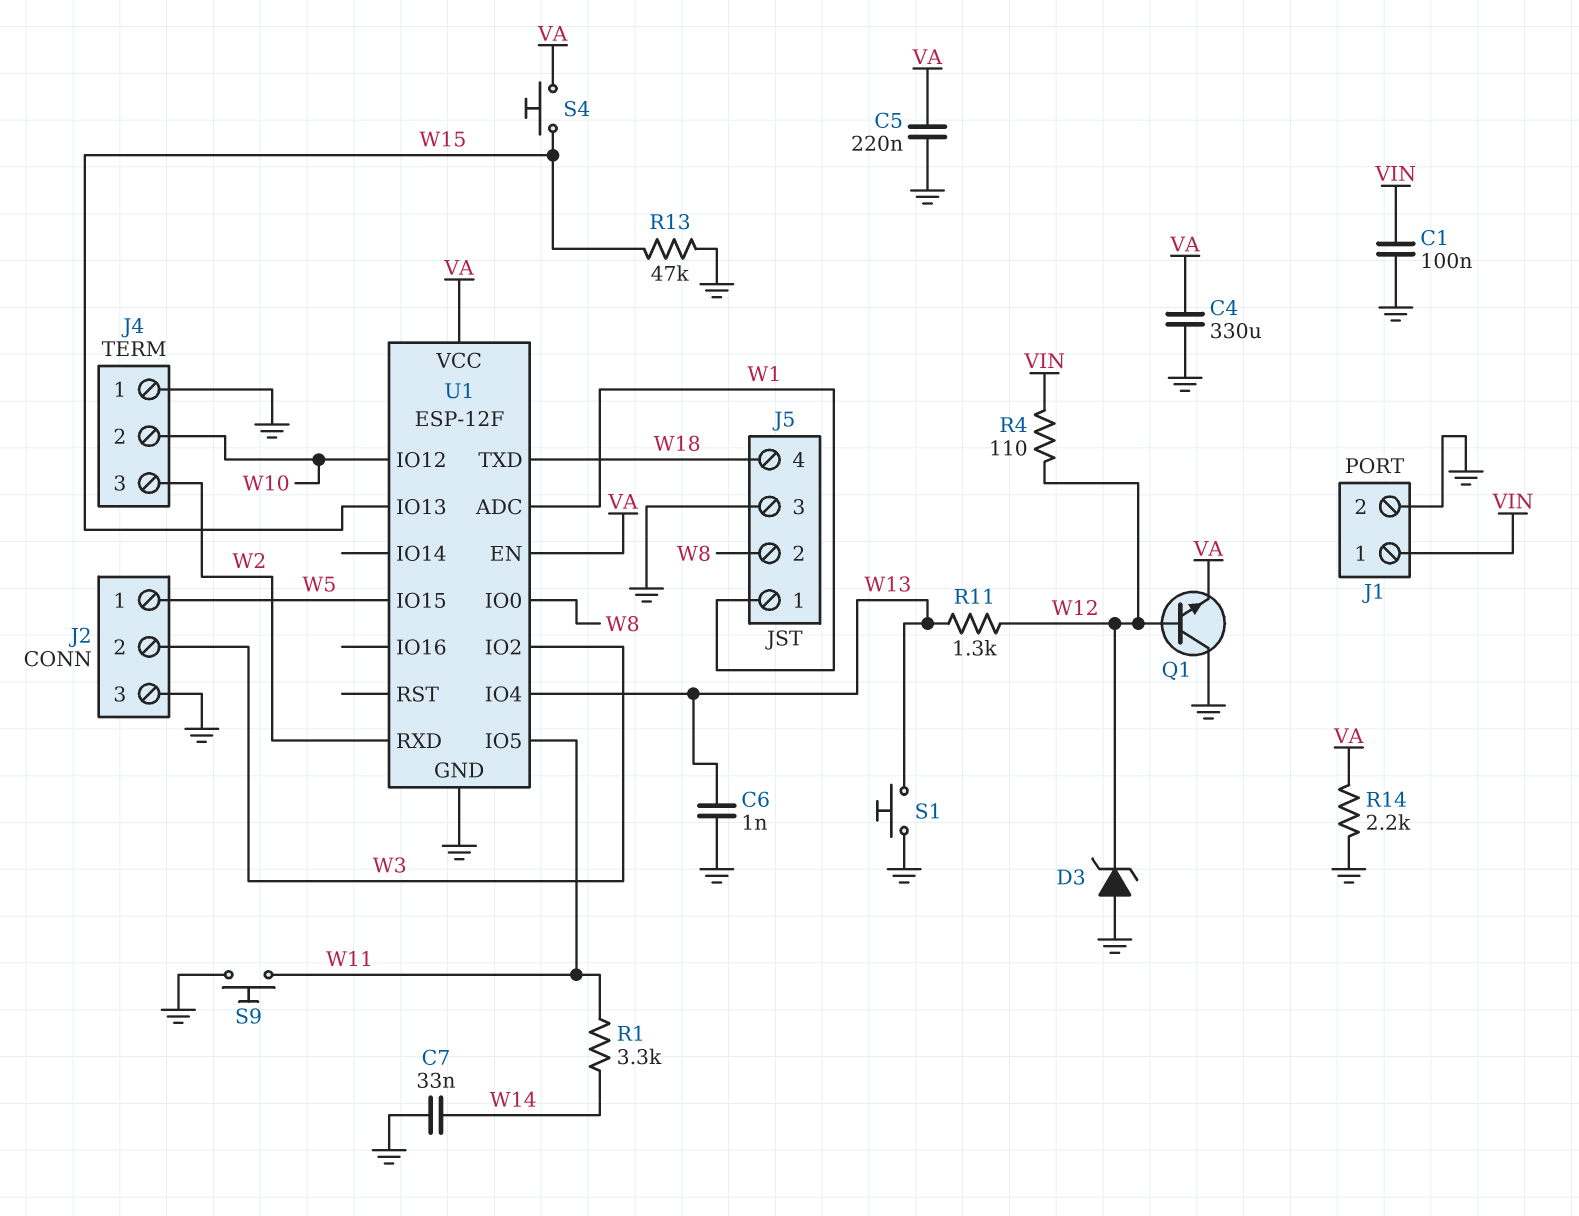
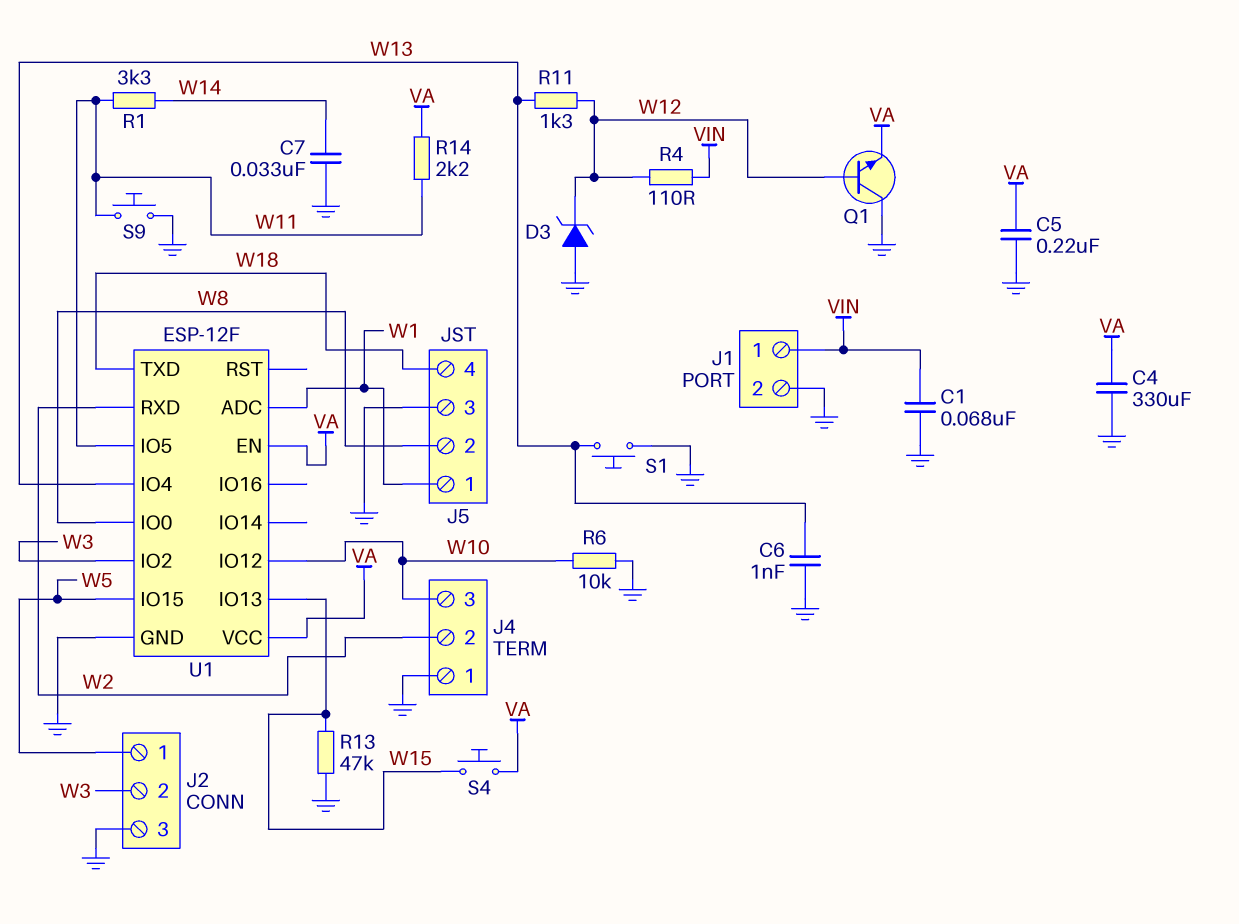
C1: 100nF (GND, VIN) -> 68nF (GND, VIN)
J4 pin 2: W10 -> W2
J4 pin 3: W2 -> W10
R6: none -> 10k (GND, W10)
R14: 2.2k (GND, VA) -> 2.2k (VA, W11)

